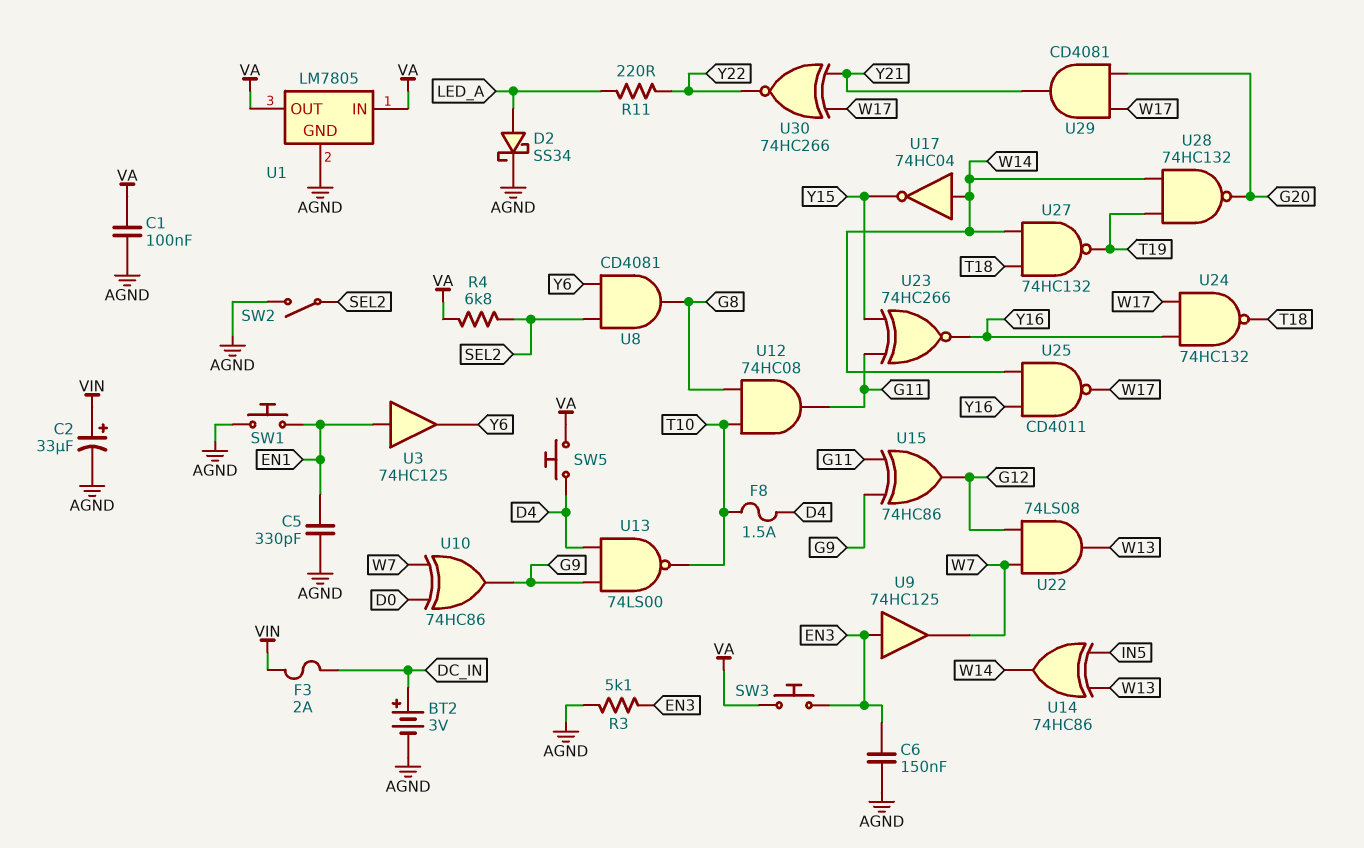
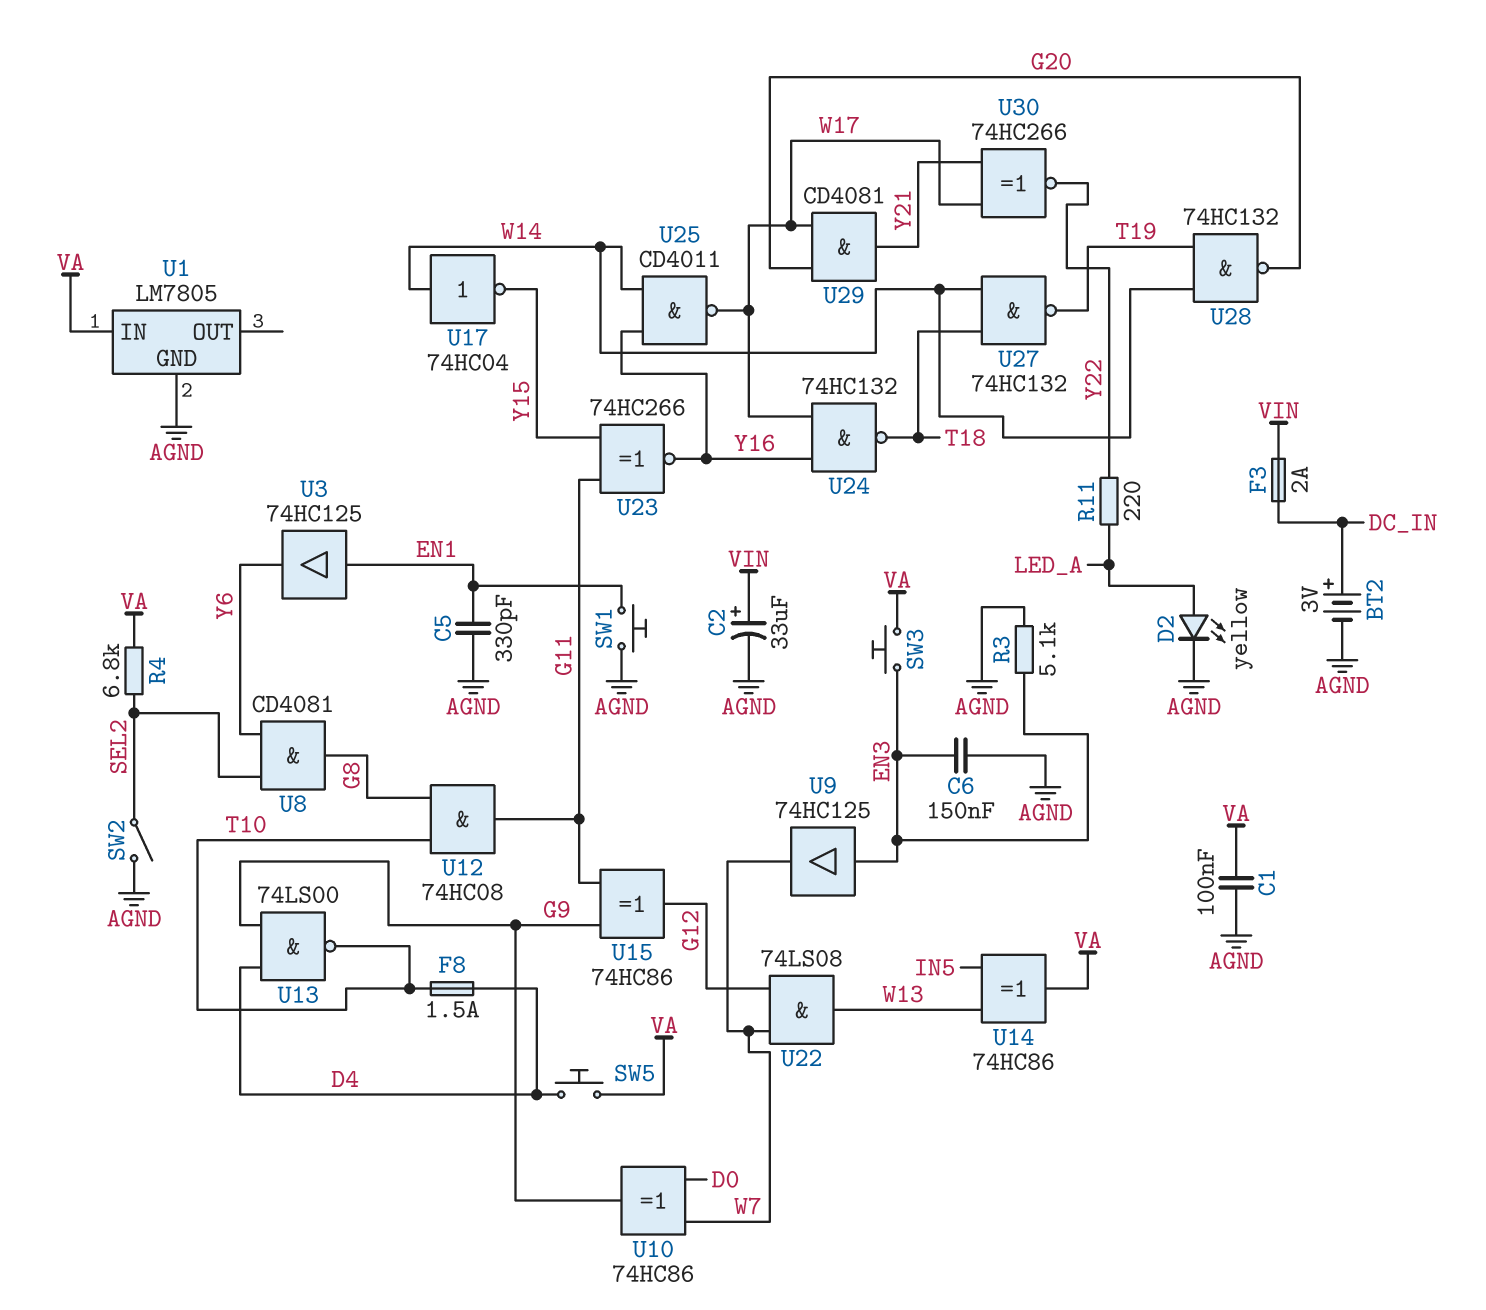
D2: schottky SS34 (A LED_A, K AGND) -> LED yellow (A LED_A, K AGND)
U1 pin OUT: VA -> none
U14: XOR 74HC86 (in IN5, in W13, out W14) -> XOR 74HC86 (in IN5, in W13, out VA)

